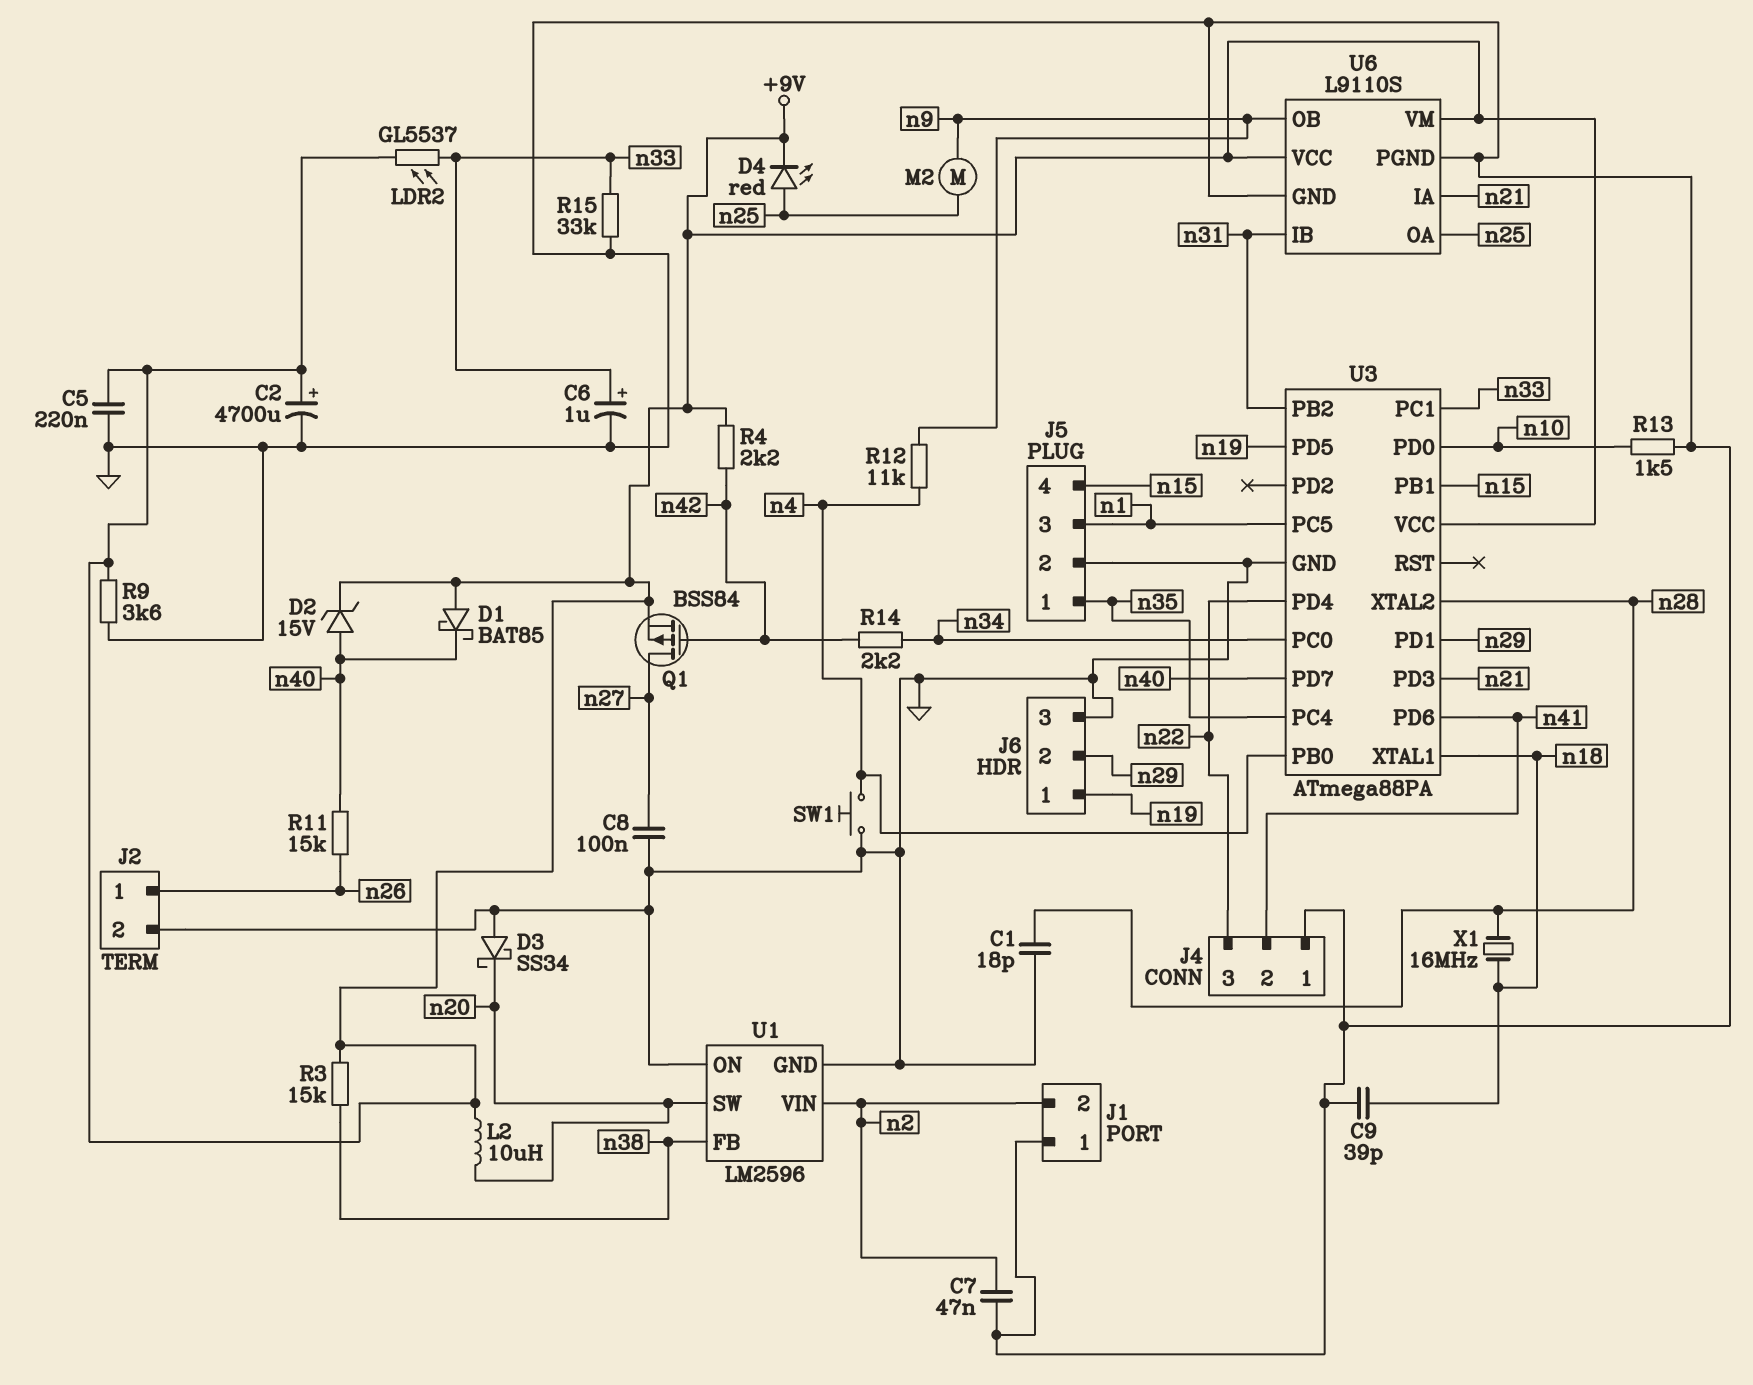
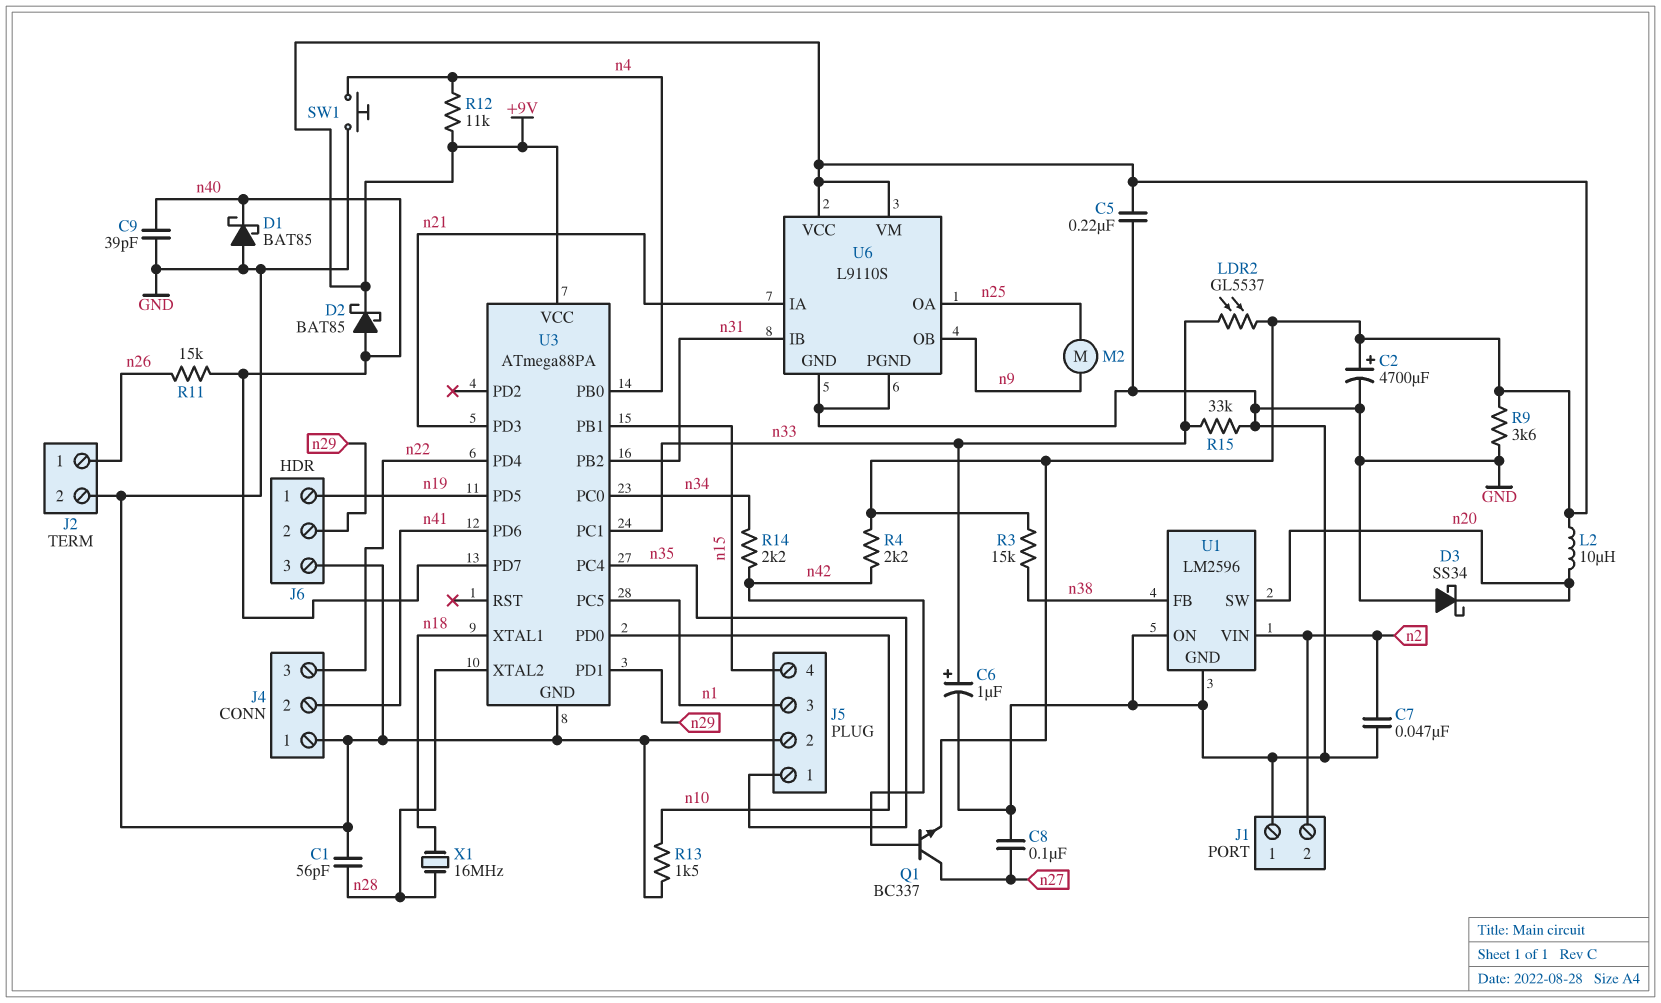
C1: 18pF (GND, n28) -> 56pF (GND, n28)
C9: 39pF (GND, n18) -> 39pF (GND, n40)
D1: schottky BAT85 (A +9V, K n40) -> schottky BAT85 (A GND, K n40)
D2: zener 15V (A n40, K +9V) -> schottky BAT85 (A n40, K +9V)
D4: LED red (A n25, K +9V) -> none
Q1: PMOS BSS84 (G n42, D n27, S +9V) -> NPN BC337 (B n42, C n27, E +9V)
R12: 11k (n4, n9) -> 11k (+9V, n4)

